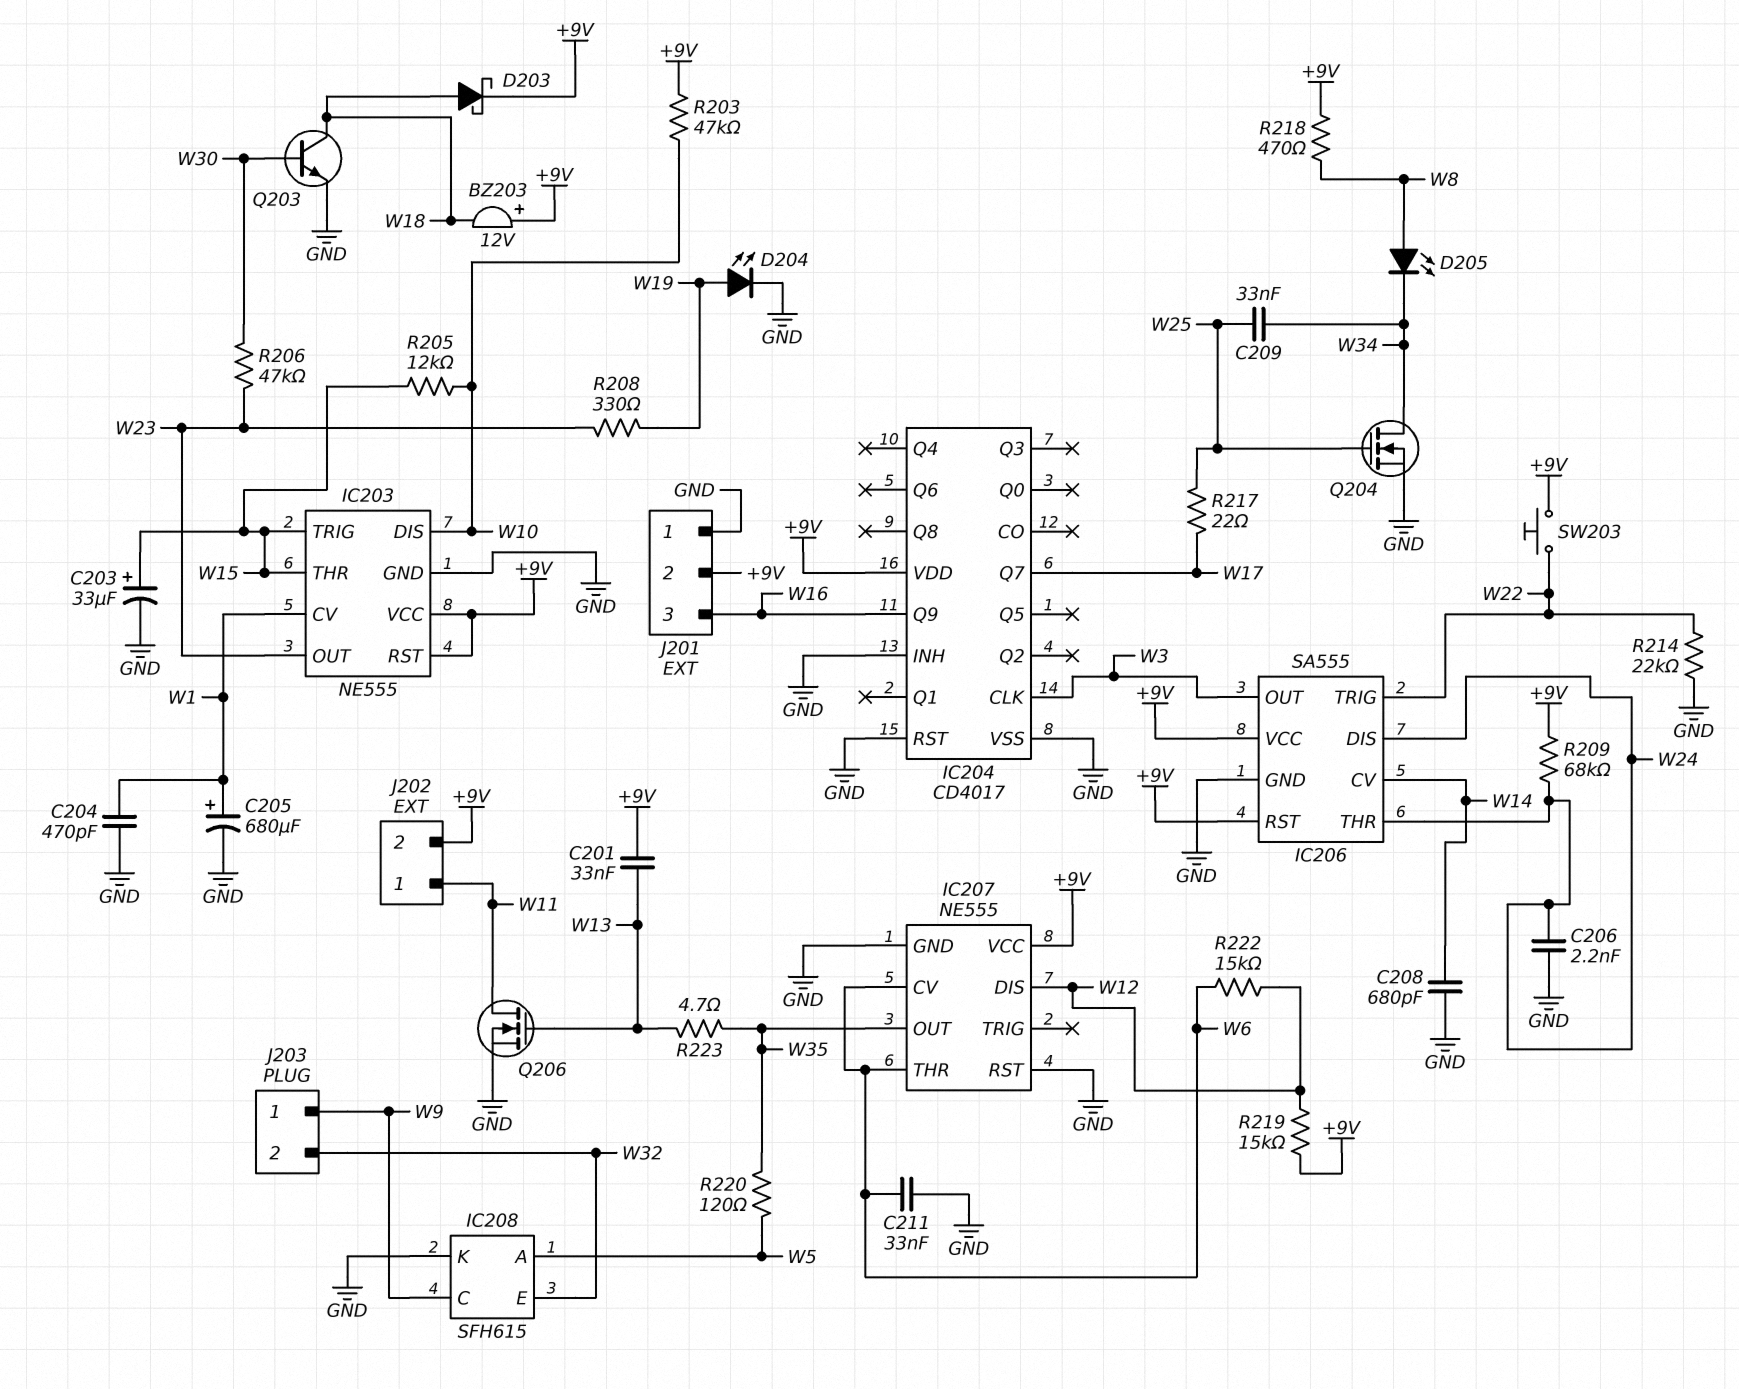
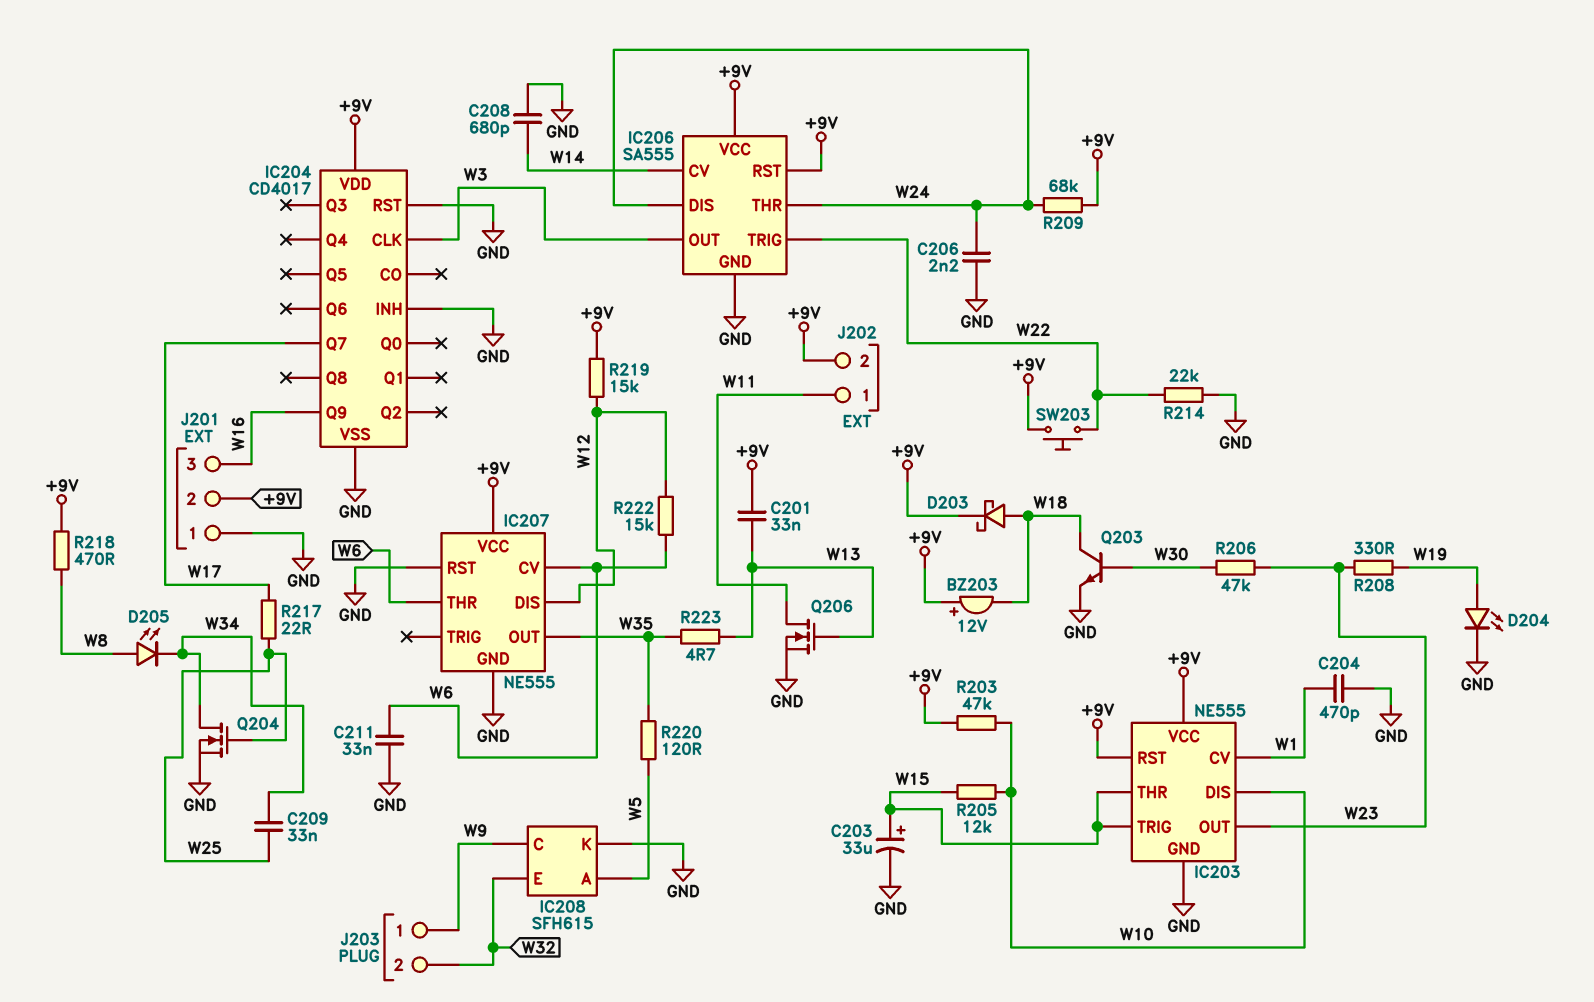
C205: 680uF (plus W1, minus GND) -> none

